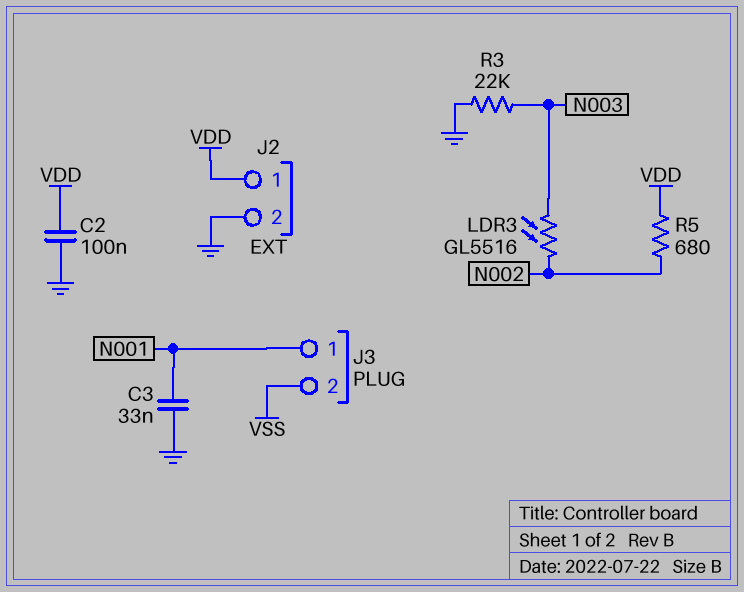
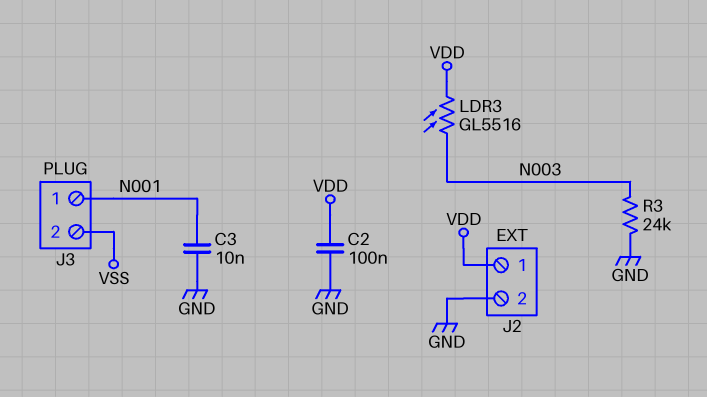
C3: 33nF (GND, N001) -> 10nF (GND, N001)
LDR3: GL5516 (N002, N003) -> GL5516 (N003, VDD)
R3: 22k (GND, N003) -> 24k (GND, N003)
R5: 680 (N002, VDD) -> none

